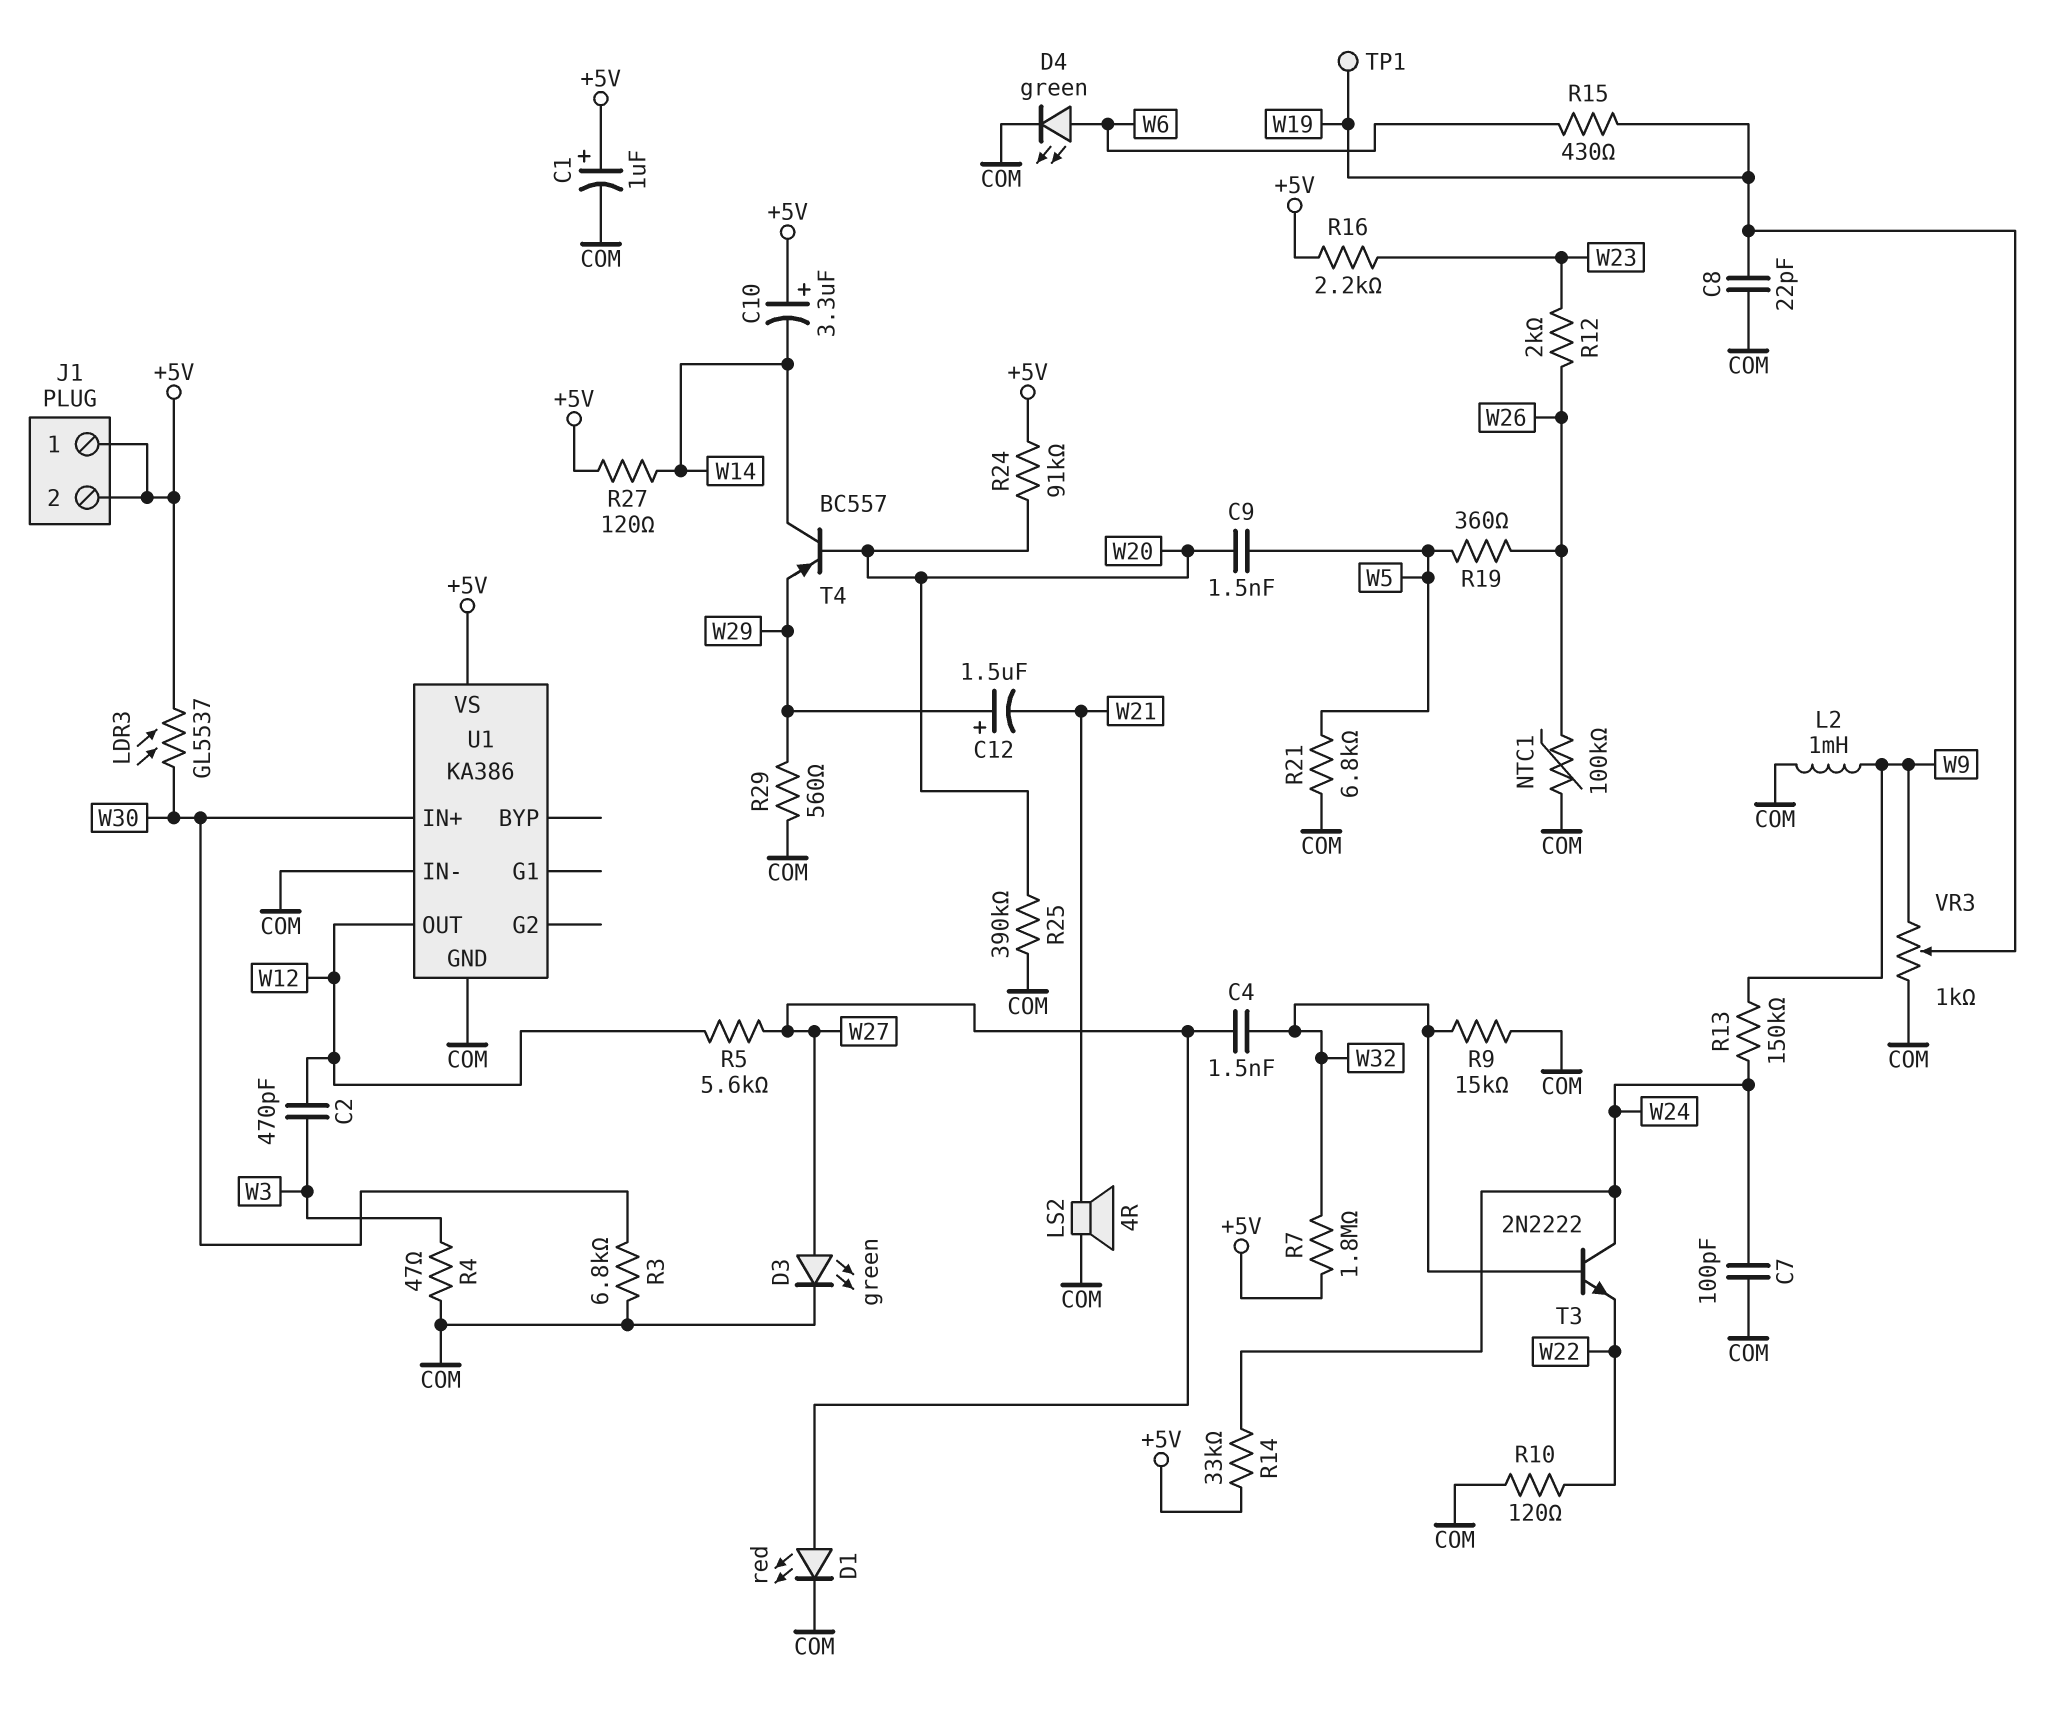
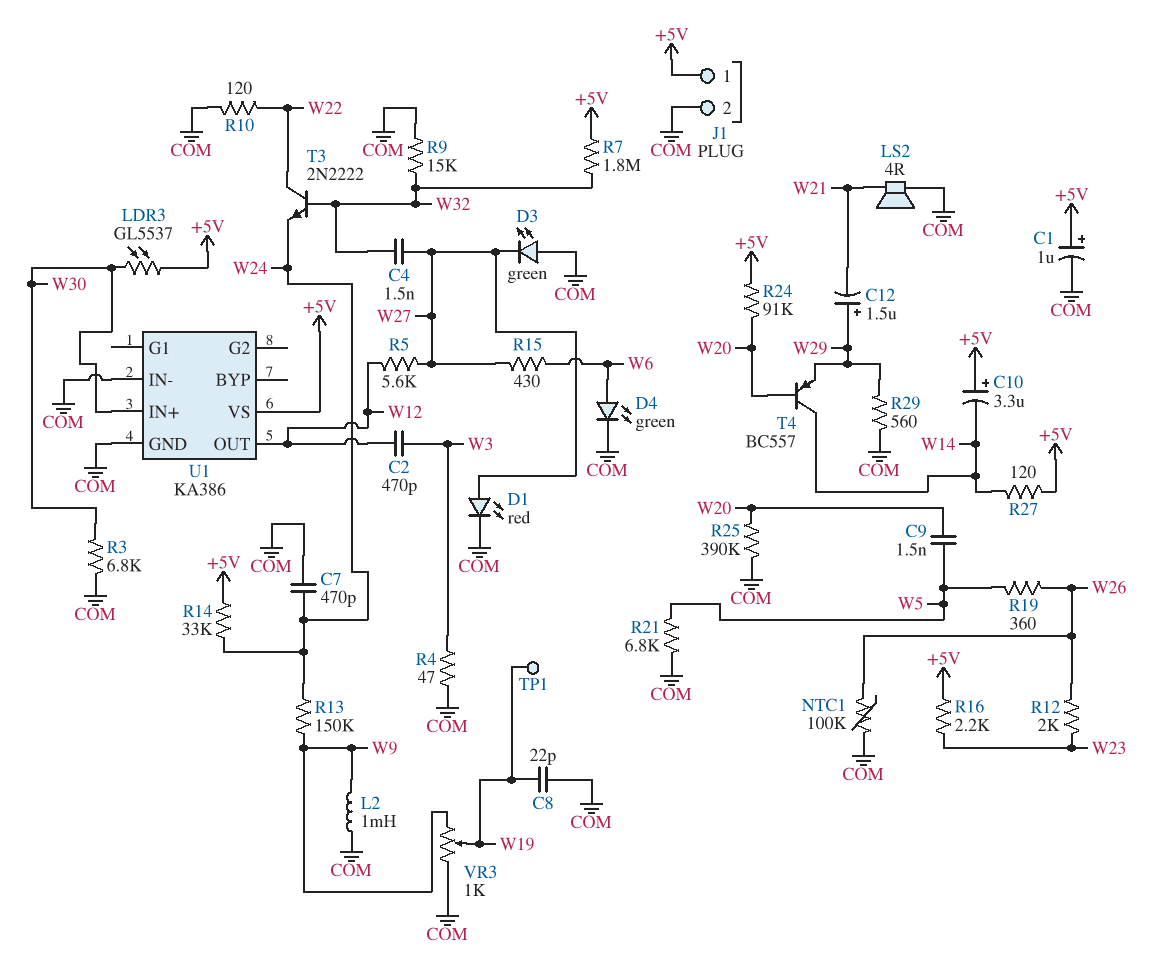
C7: 100pF (COM, W24) -> 470pF (COM, W24)
D3: LED green (A W27, K COM) -> LED green (A COM, K W27)
J1 pin 2: +5V -> COM
R15: 430 (W6, W19) -> 430 (W6, W27)
T3: NPN 2N2222 (B W32, C W24, E W22) -> NPN 2N2222 (B W32, C W22, E W24)

